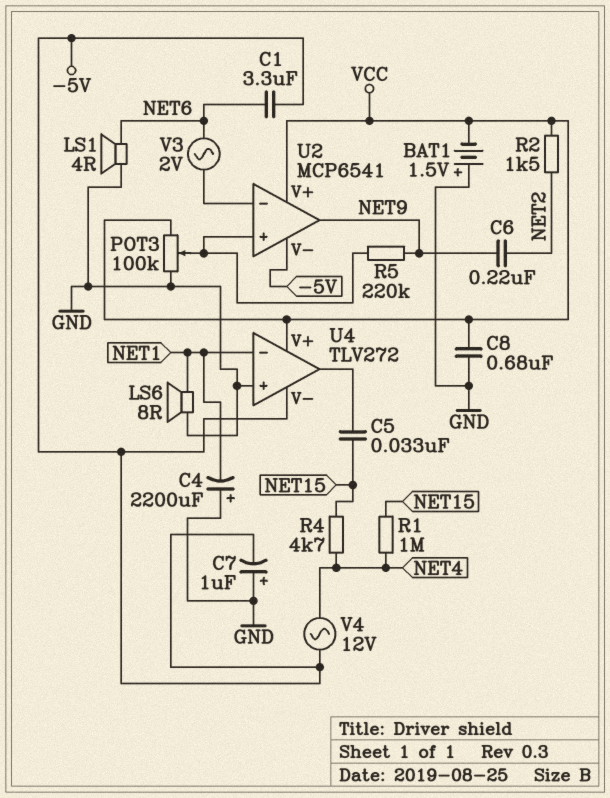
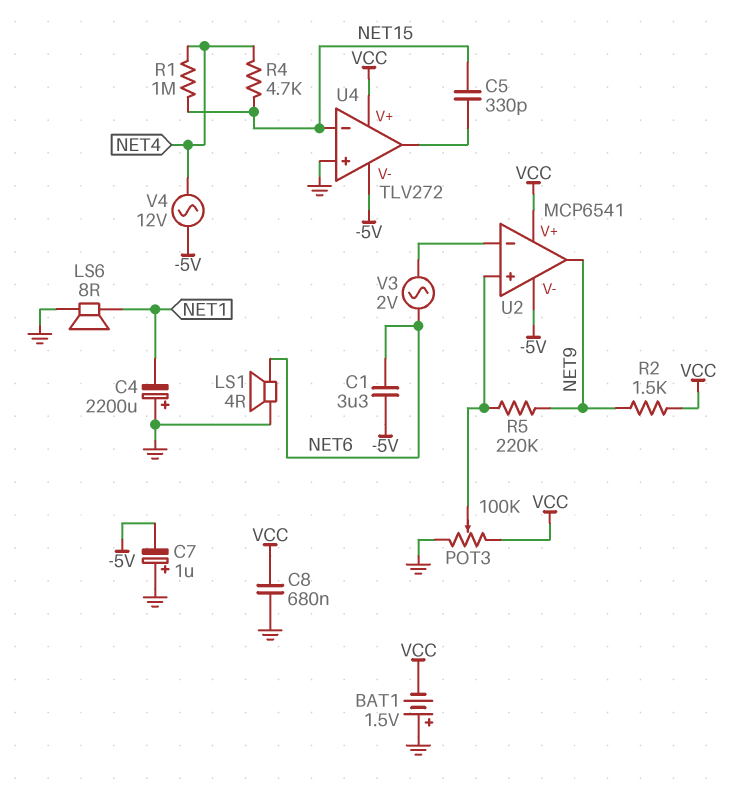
C5: 33nF (NET15, U4/out) -> 330pF (NET15, U4/out)
C6: 220nF (NET2, NET9) -> none
R2: 1.5k (NET2, VCC) -> 1.5k (NET9, VCC)
U4 pin in-: NET1 -> NET15

